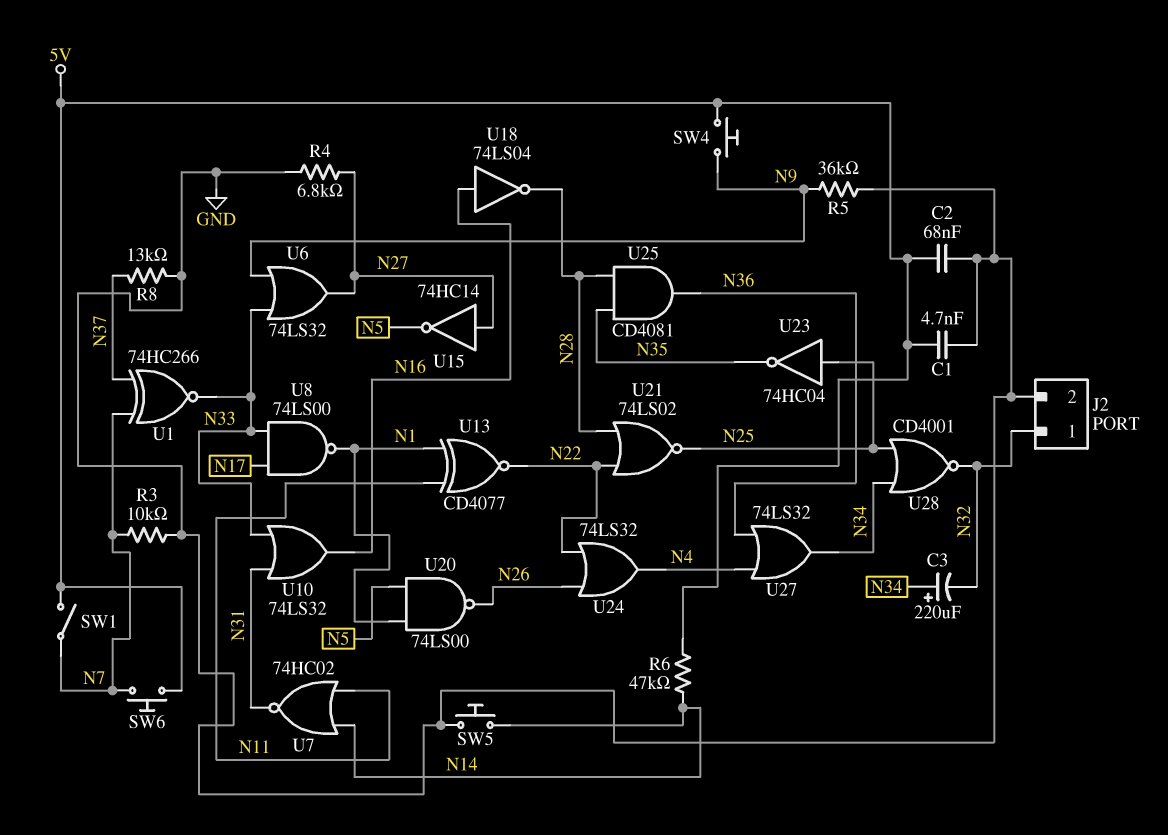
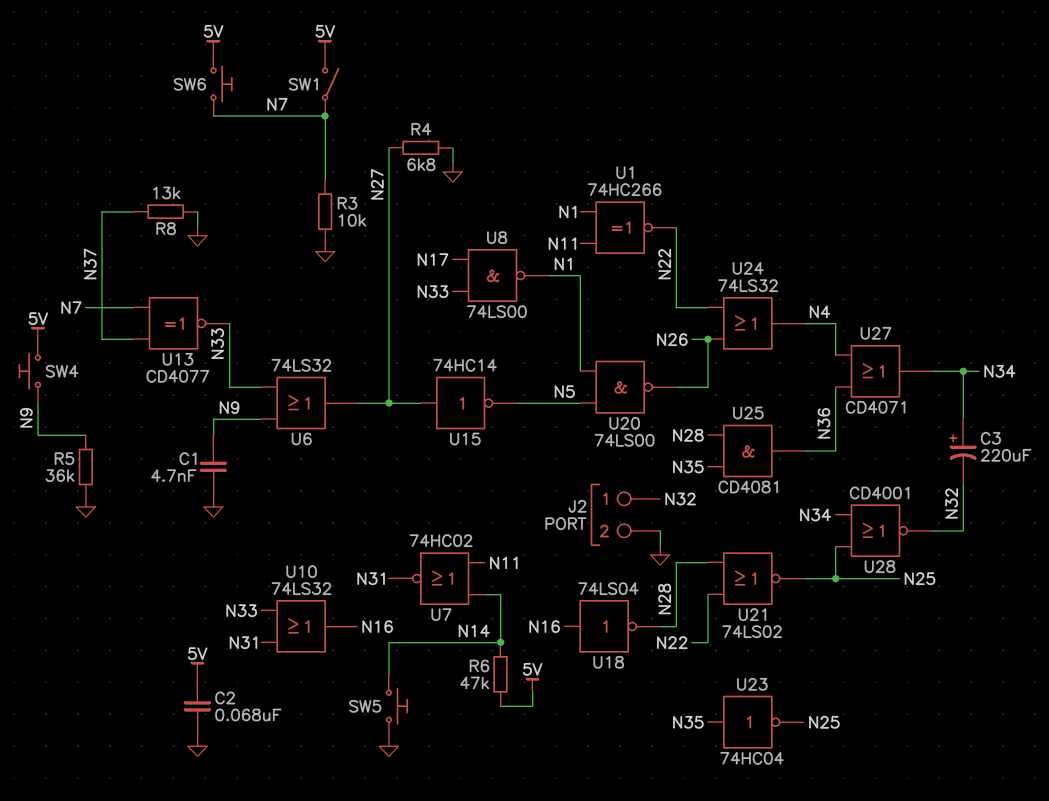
C1: 4.7nF (5V, GND) -> 4.7nF (GND, N9)
U1: XNOR 74HC266 (in N7, in N37, out N33) -> XNOR 74HC266 (in N1, in N11, out N22)
U13: XNOR CD4077 (in N1, in N11, out N22) -> XNOR CD4077 (in N7, in N37, out N33)
U23: NOT 74HC04 (in N25, out N35) -> NOT 74HC04 (in N35, out N25)
U27: OR 74LS32 (in N4, in N36, out N34) -> OR CD4071 (in N4, in N36, out N34)

